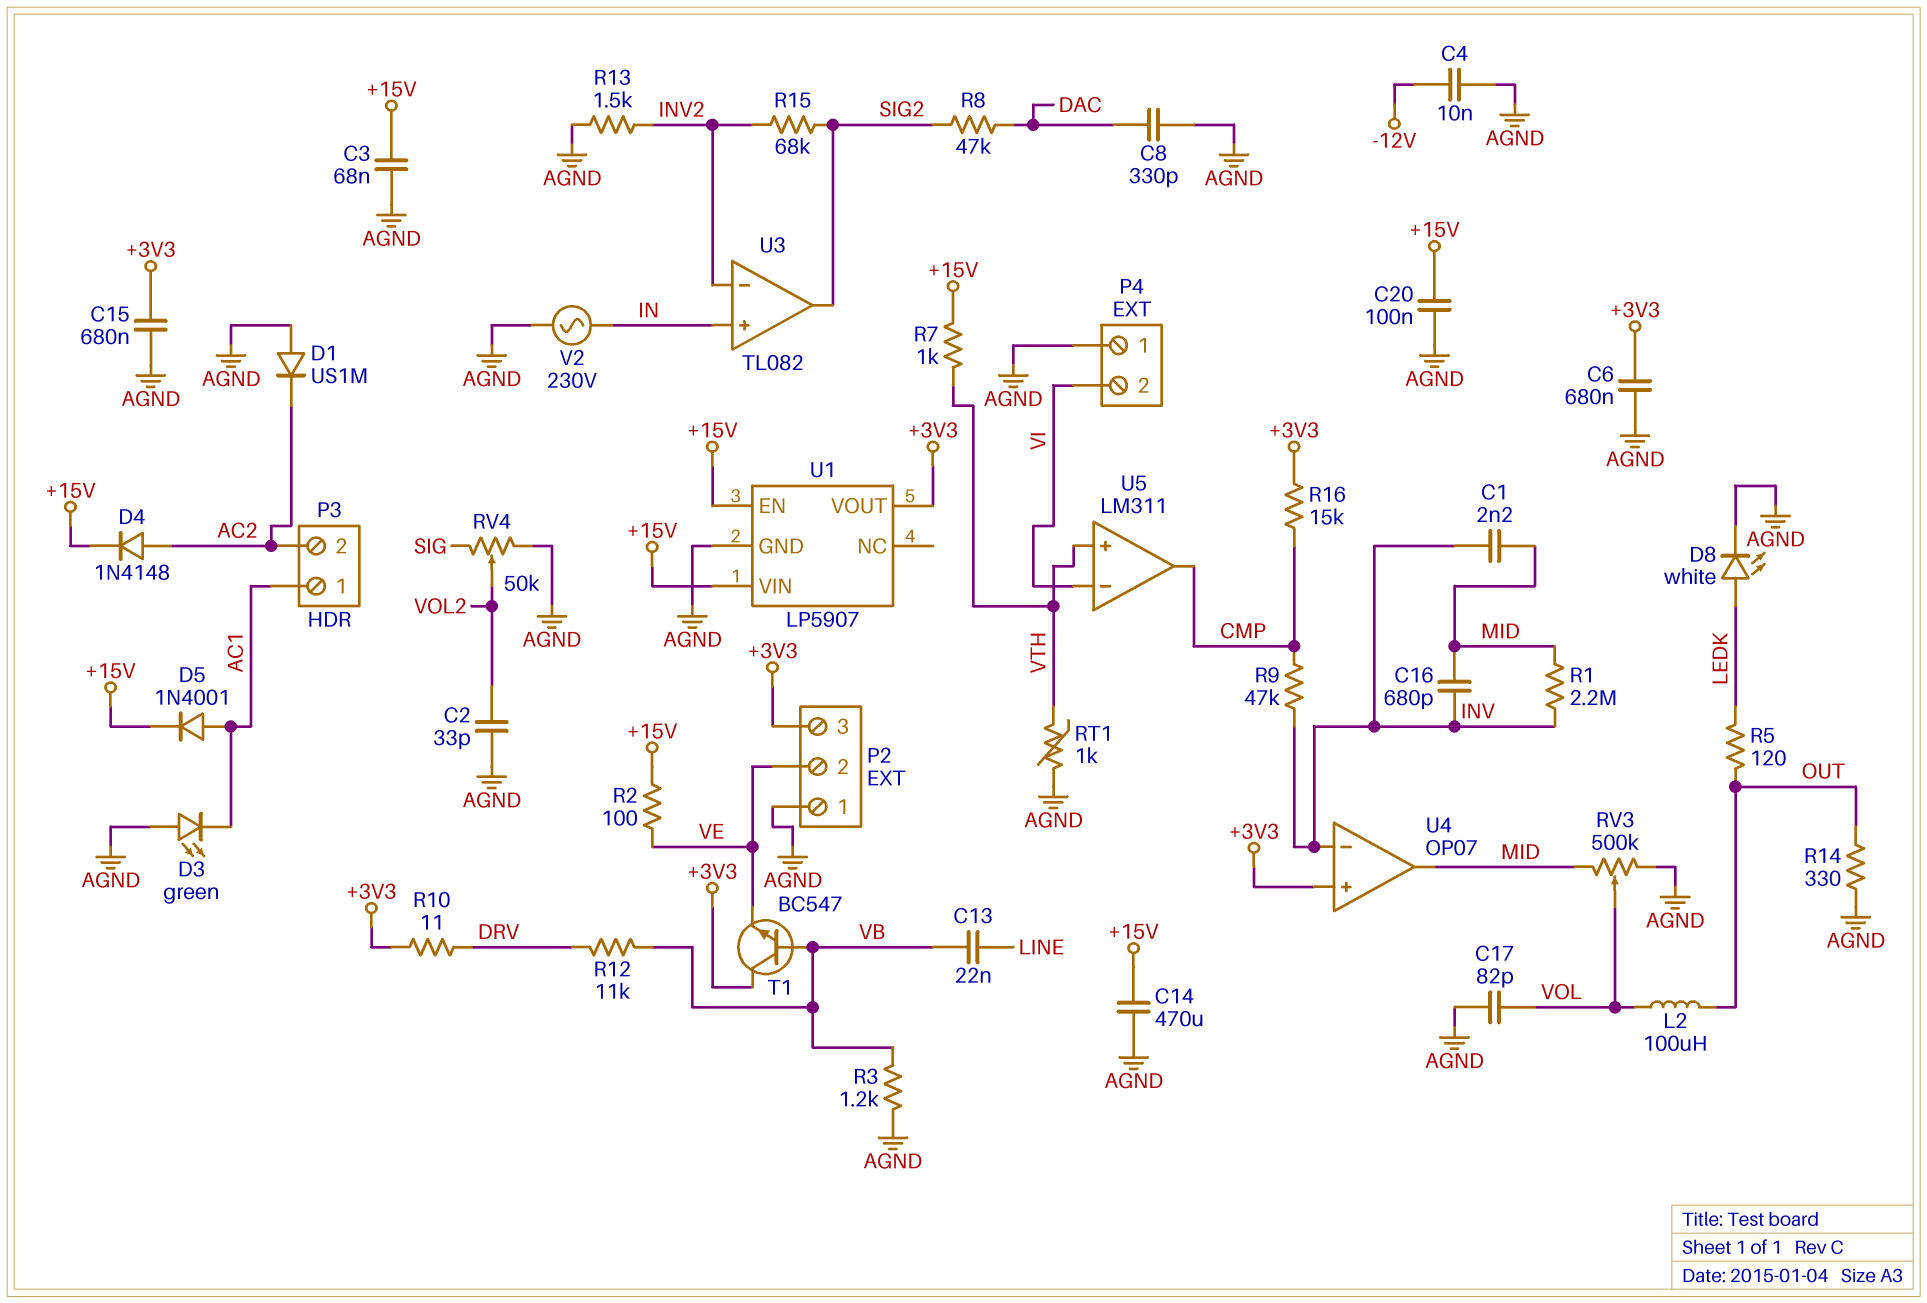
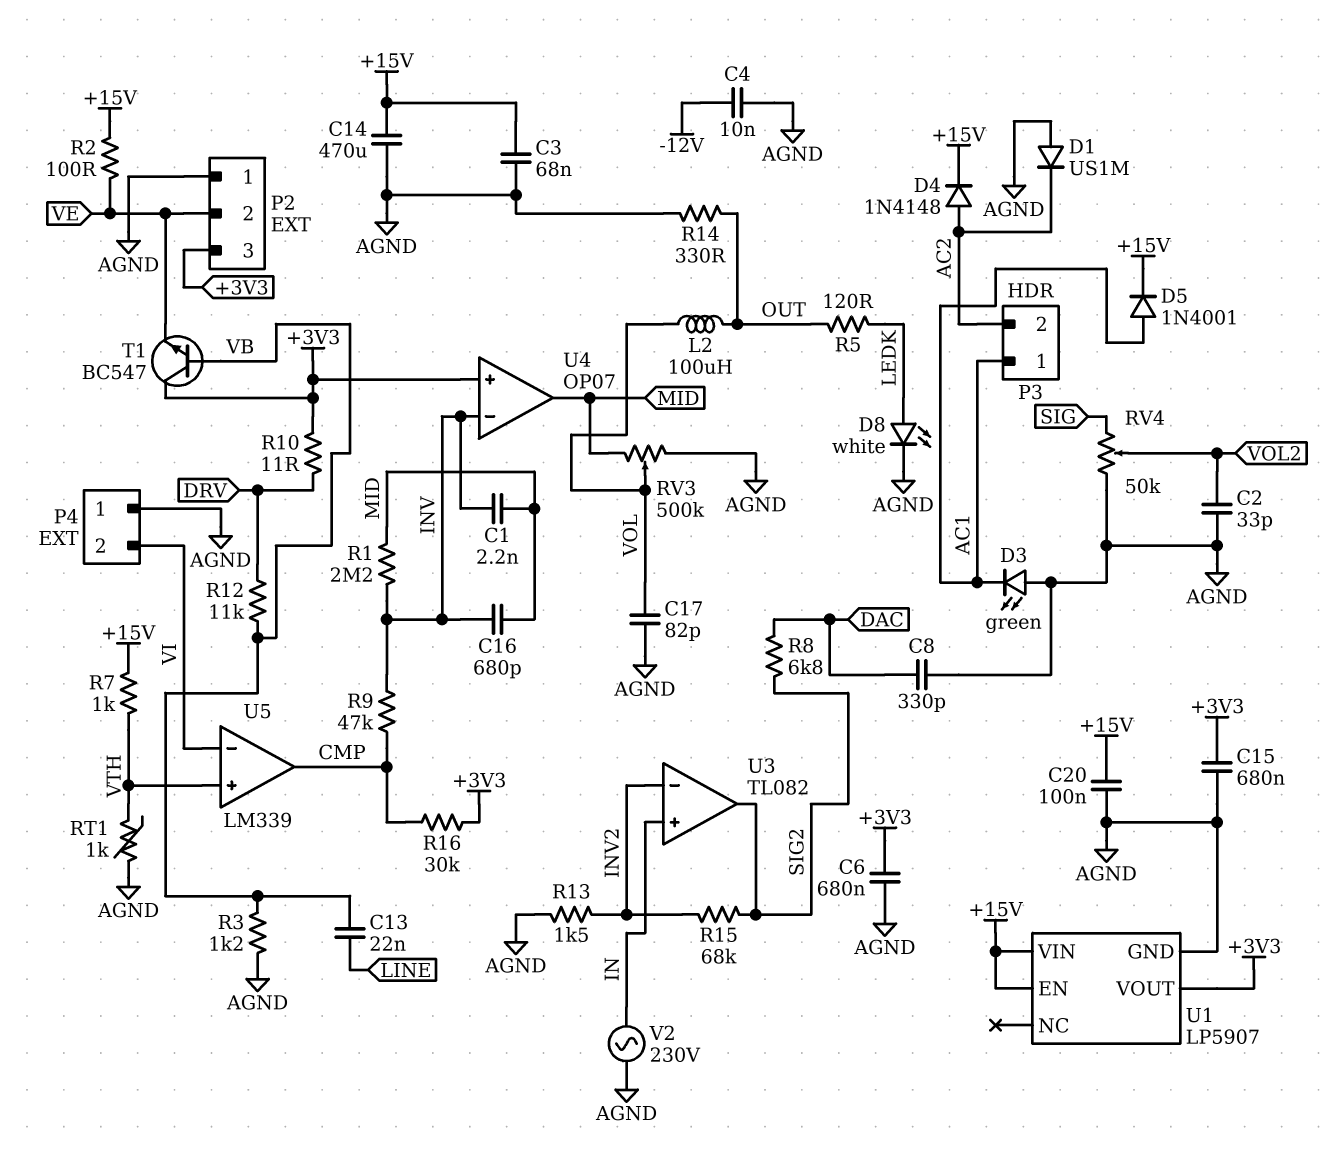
R8: 47k (DAC, SIG2) -> 6.8k (DAC, SIG2)
R16: 15k (+3V3, CMP) -> 30k (+3V3, CMP)
U5: LM311 -> LM339

